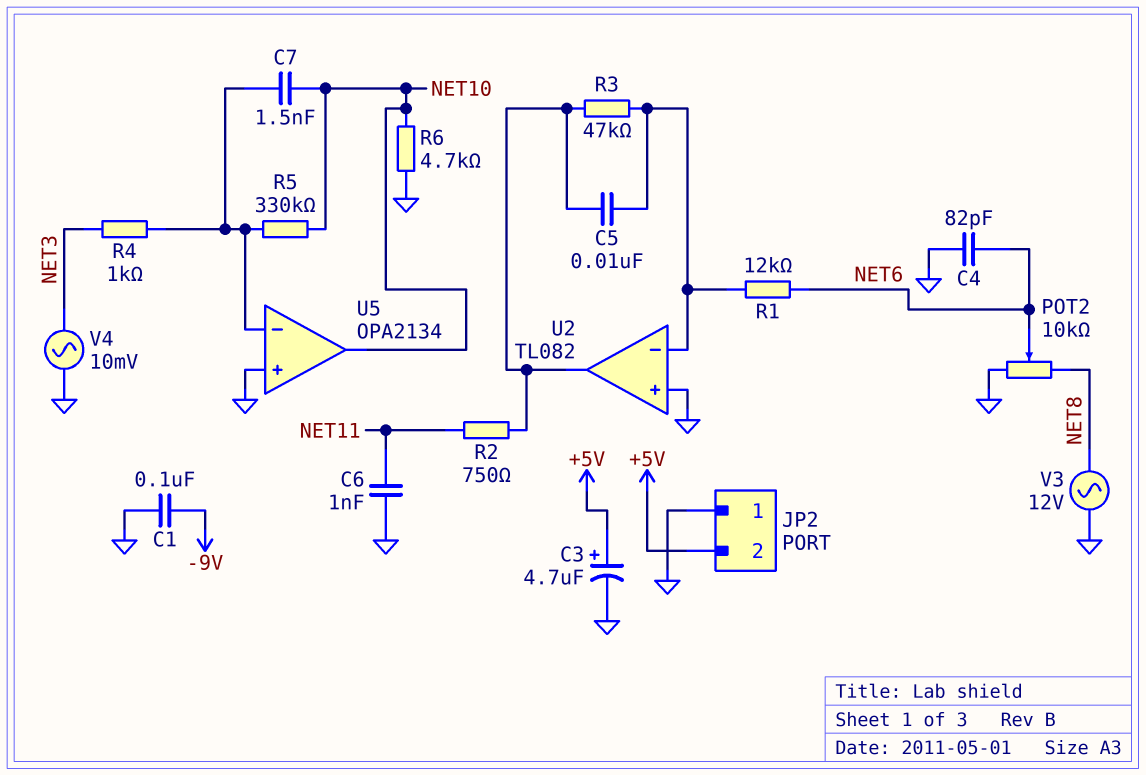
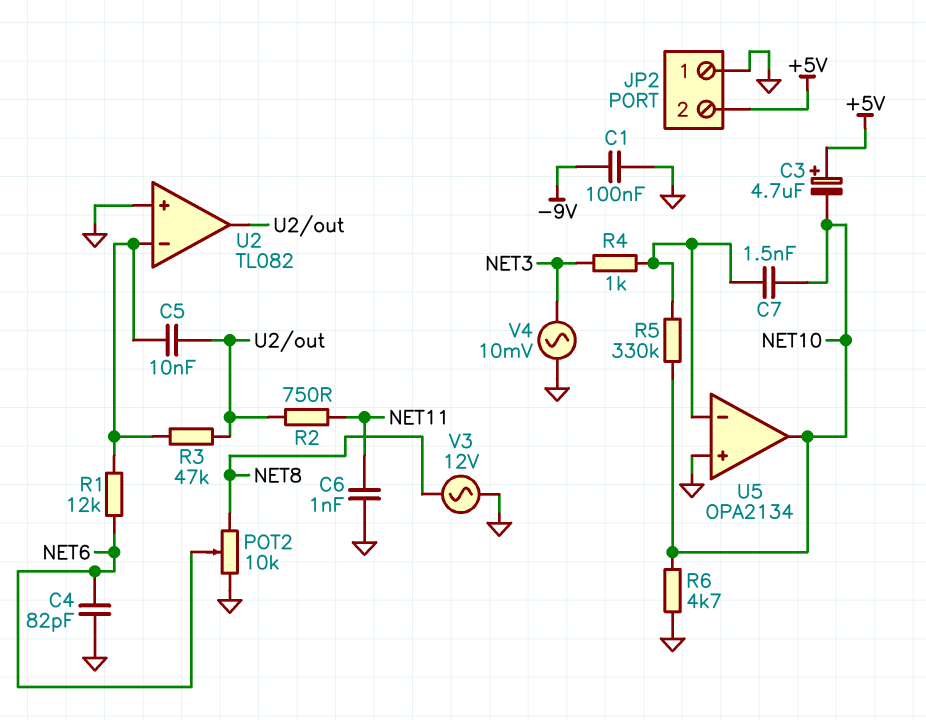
C3: 4.7uF (plus +5V, minus GND) -> 4.7uF (plus +5V, minus NET10)

